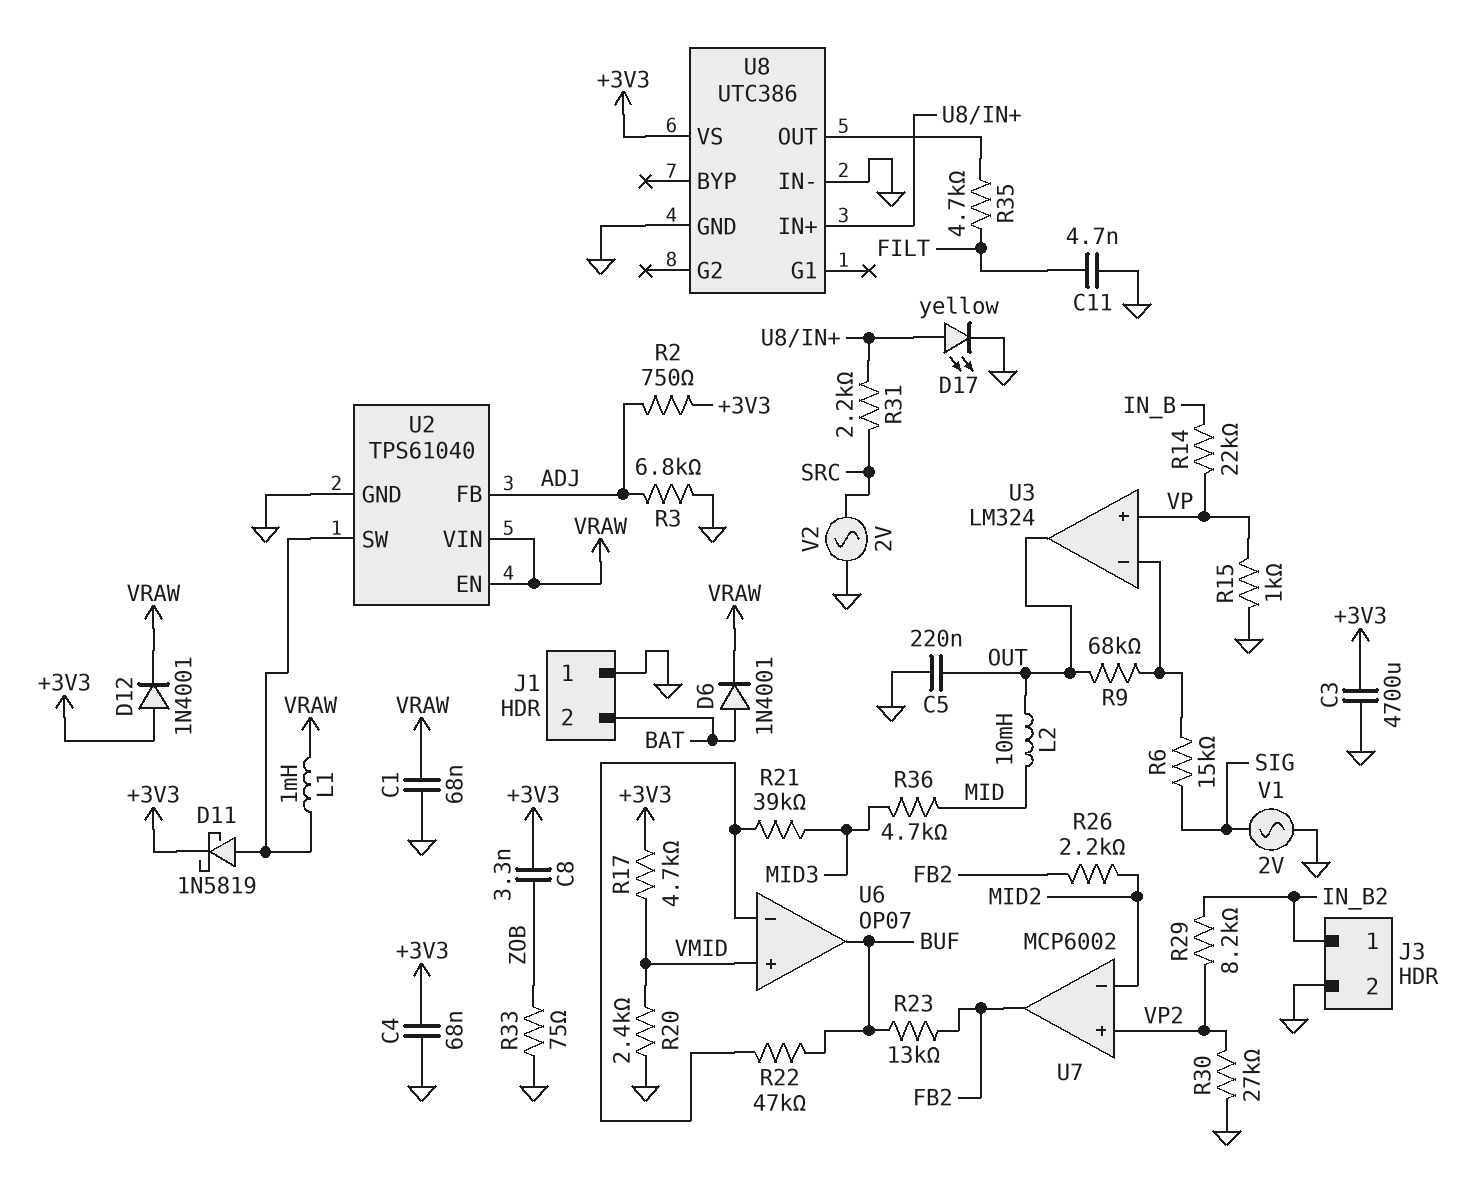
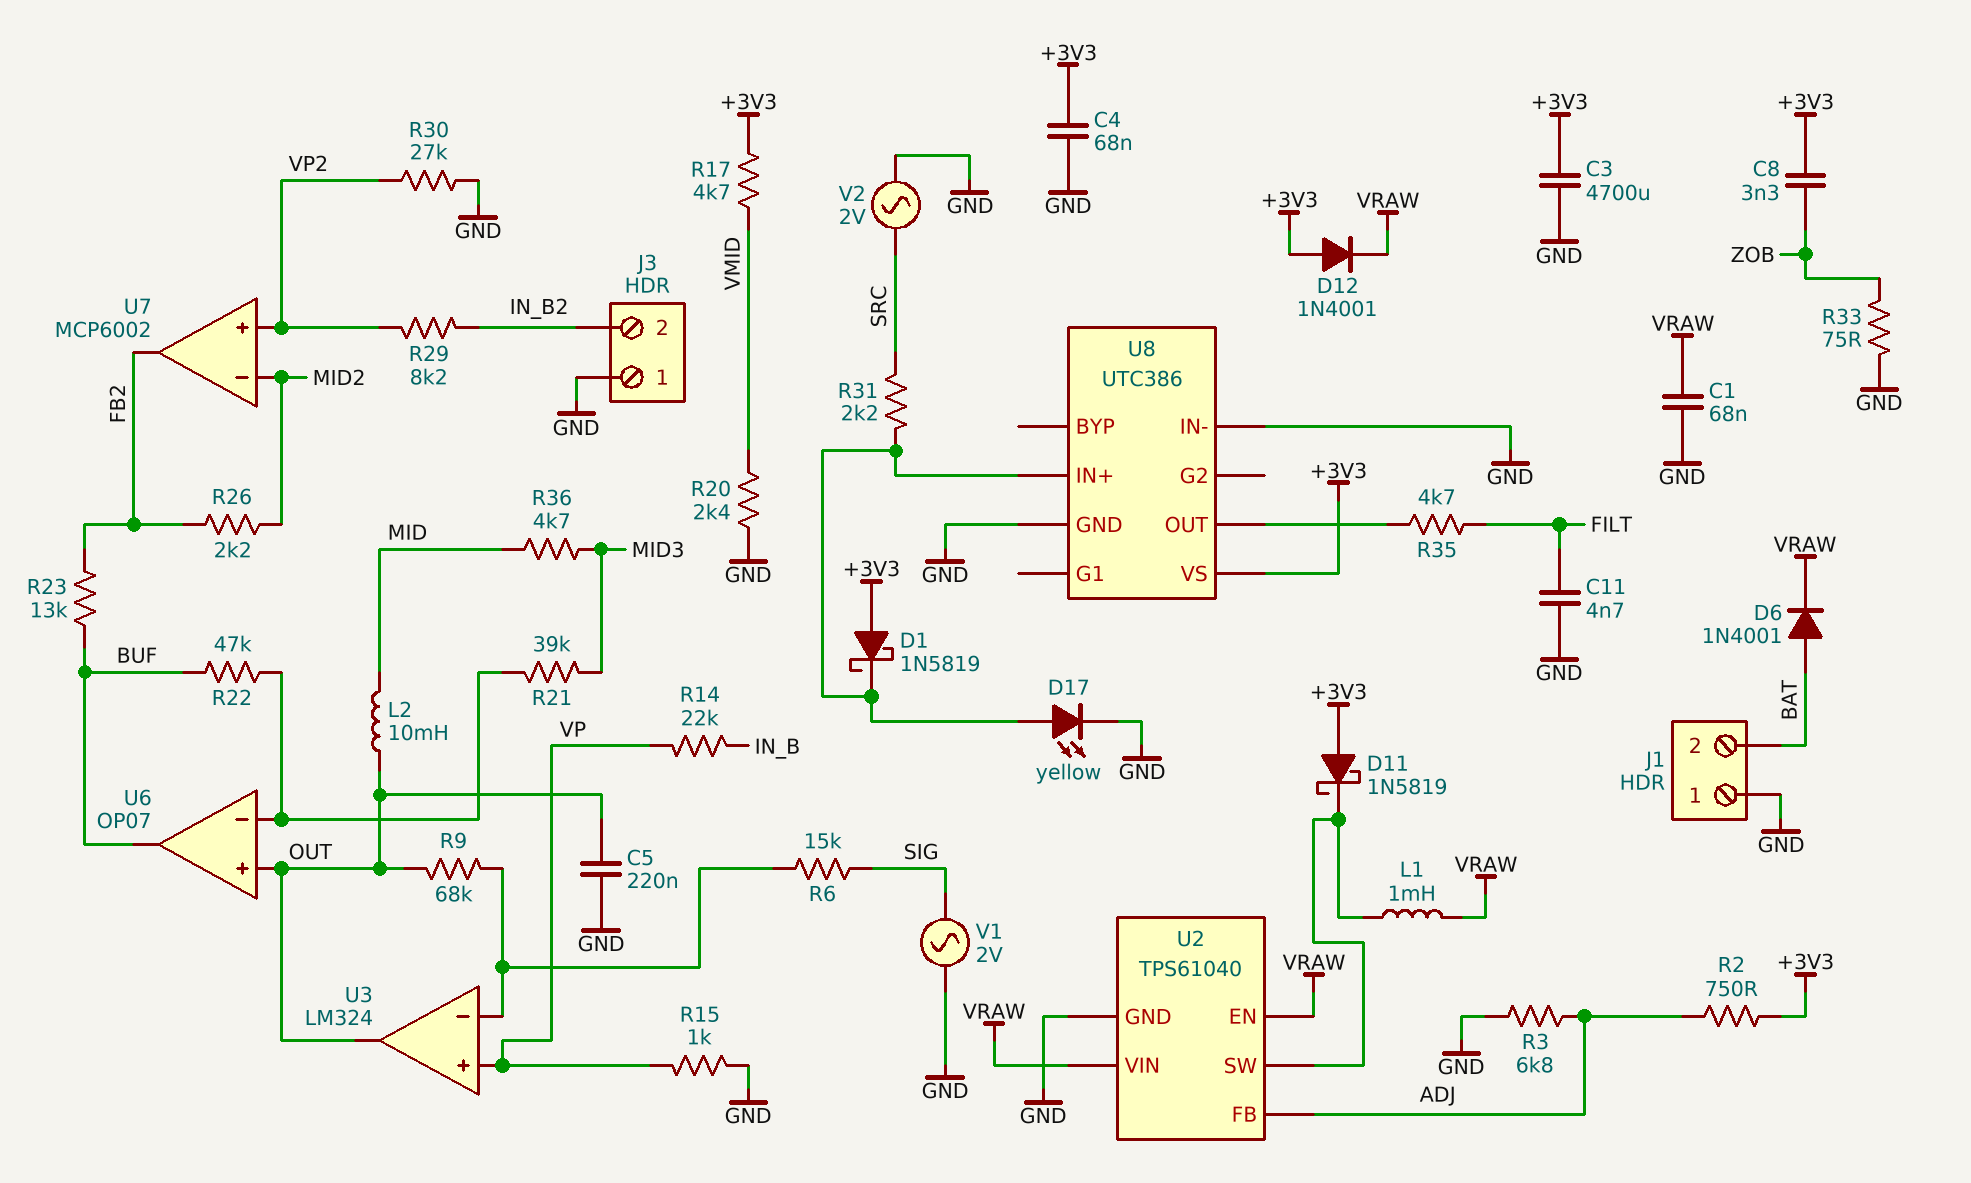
D1: none -> schottky 1N5819 (A +3V3, K U8/IN+)
D11: schottky 1N5819 (A U2/SW, K +3V3) -> schottky 1N5819 (A +3V3, K U2/SW)
J3 pin 1: IN_B2 -> GND
J3 pin 2: GND -> IN_B2
U6 pin in+: VMID -> OUT

